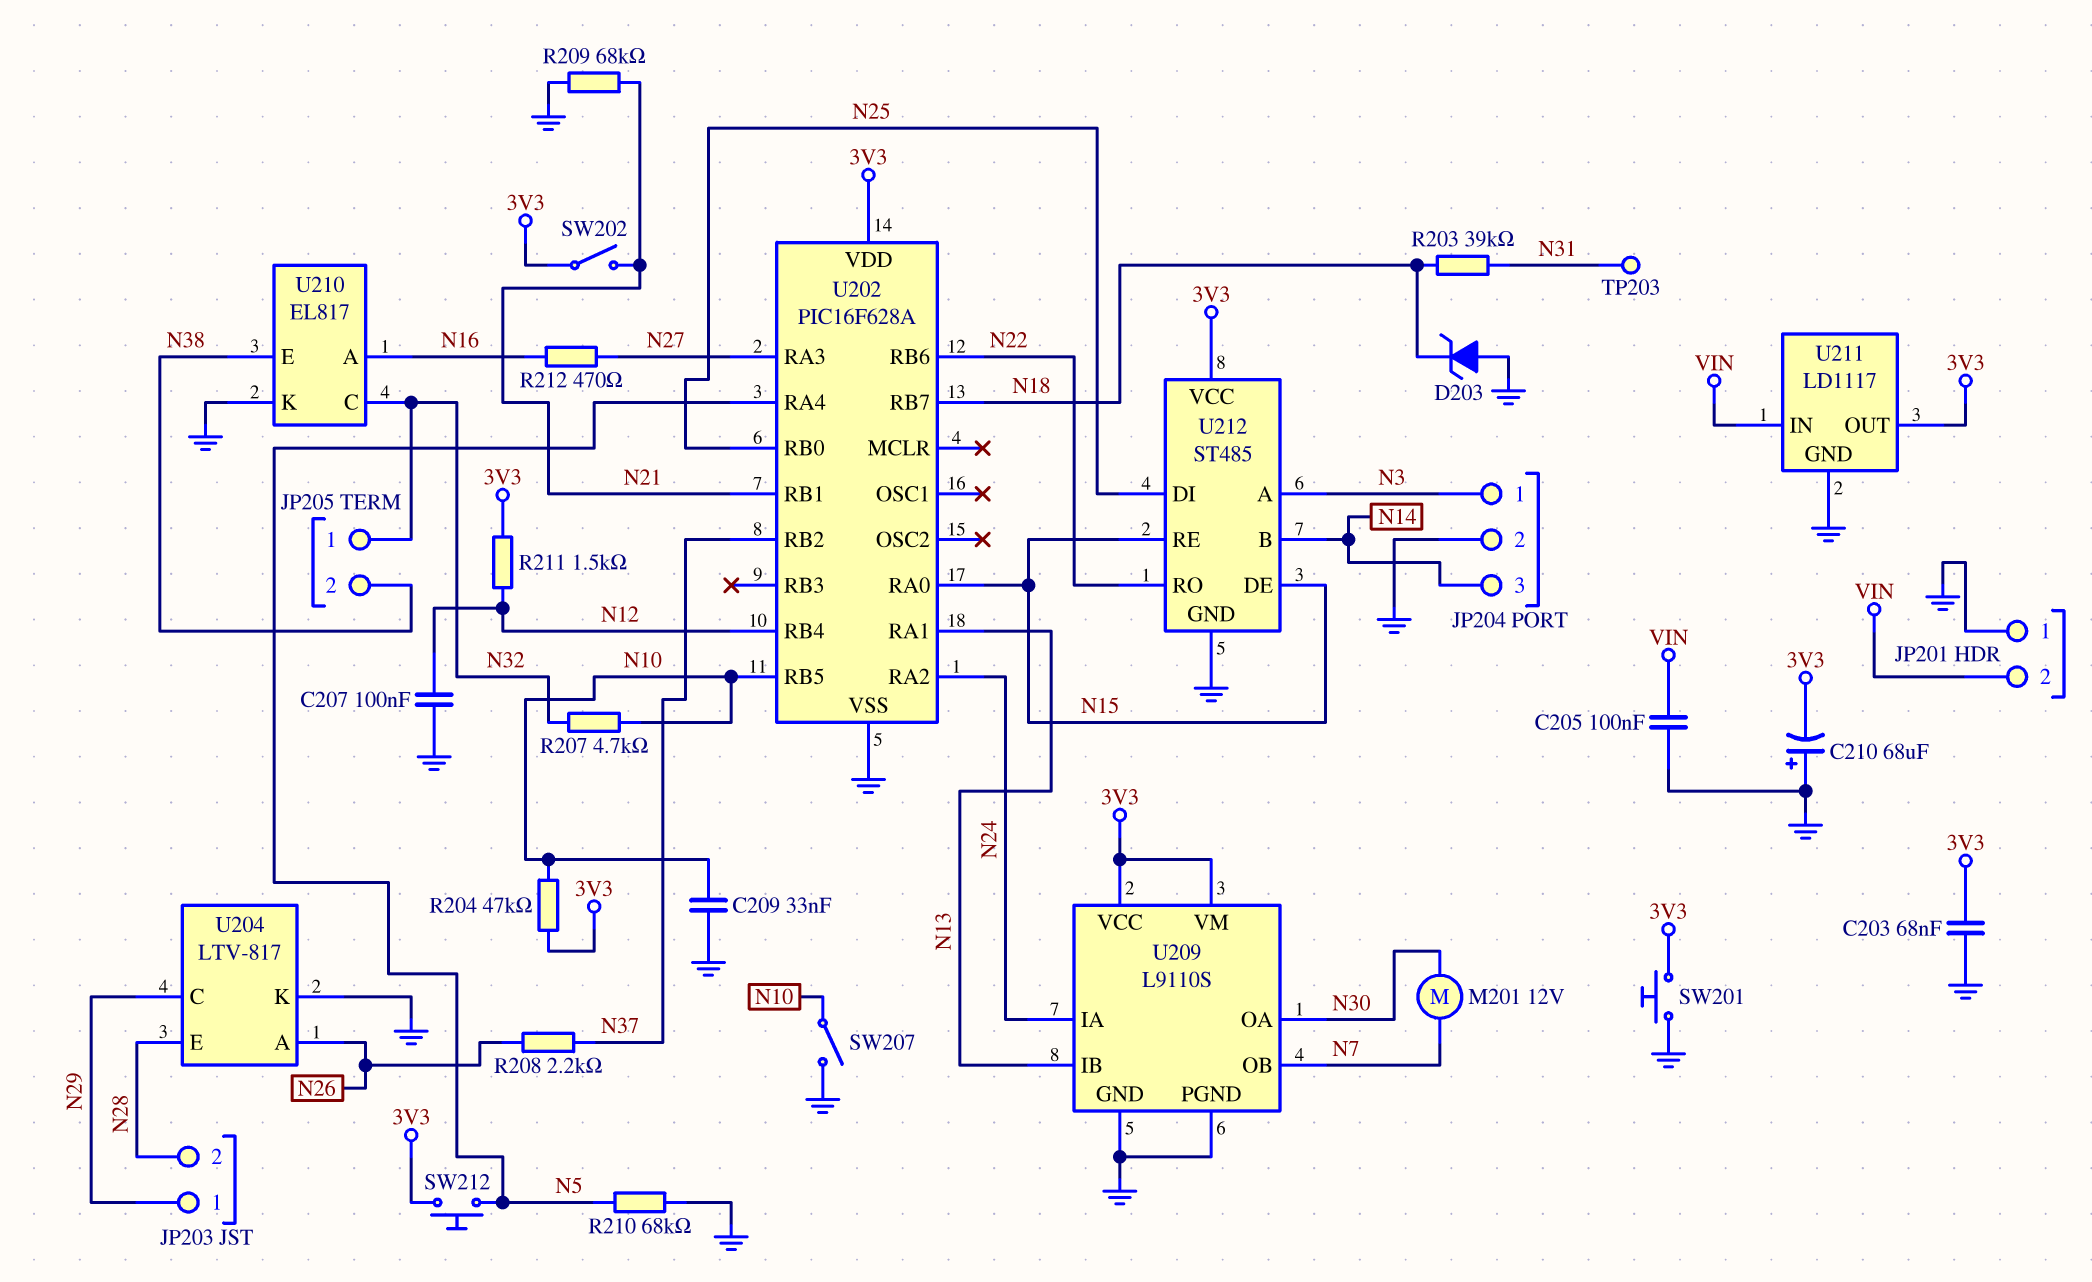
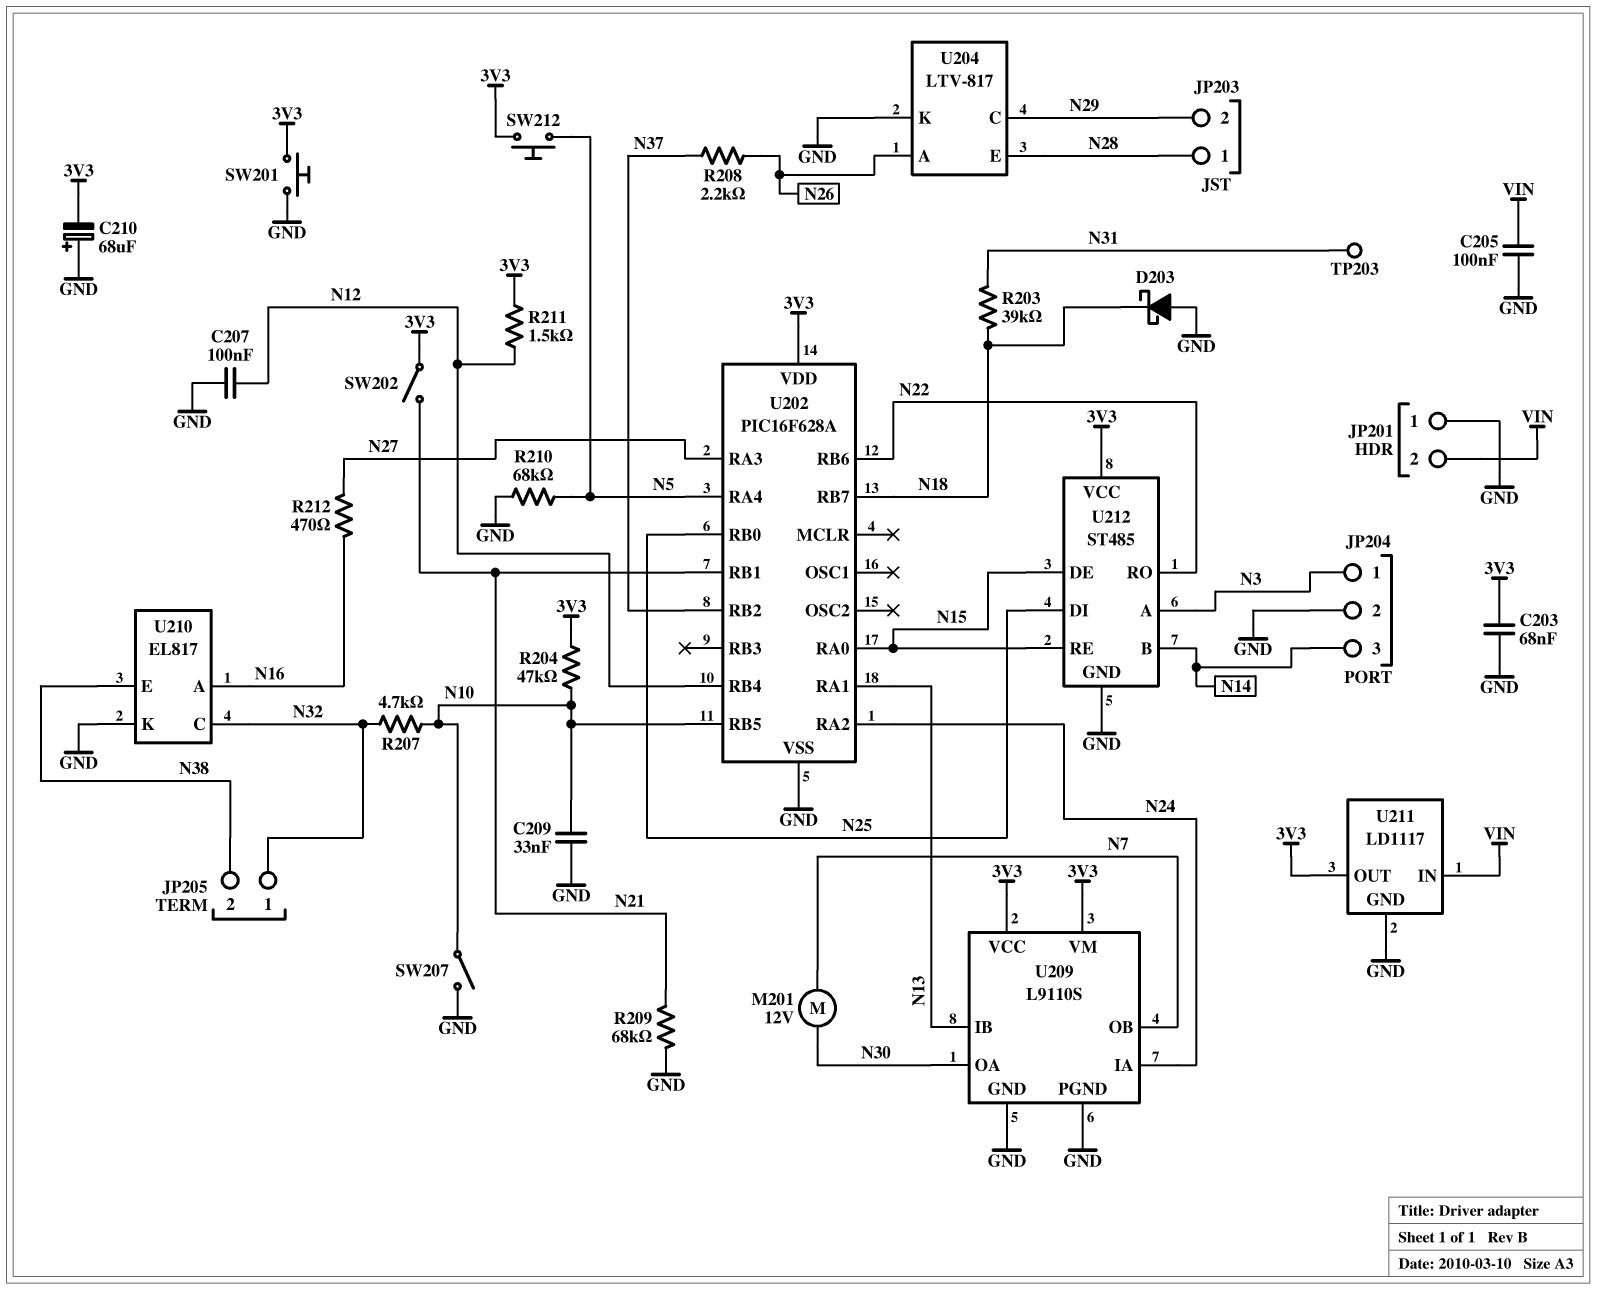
D203: zener (A GND, K N18) -> schottky (A GND, K N18)
JP203 pin 1: N29 -> N28
JP203 pin 2: N28 -> N29

